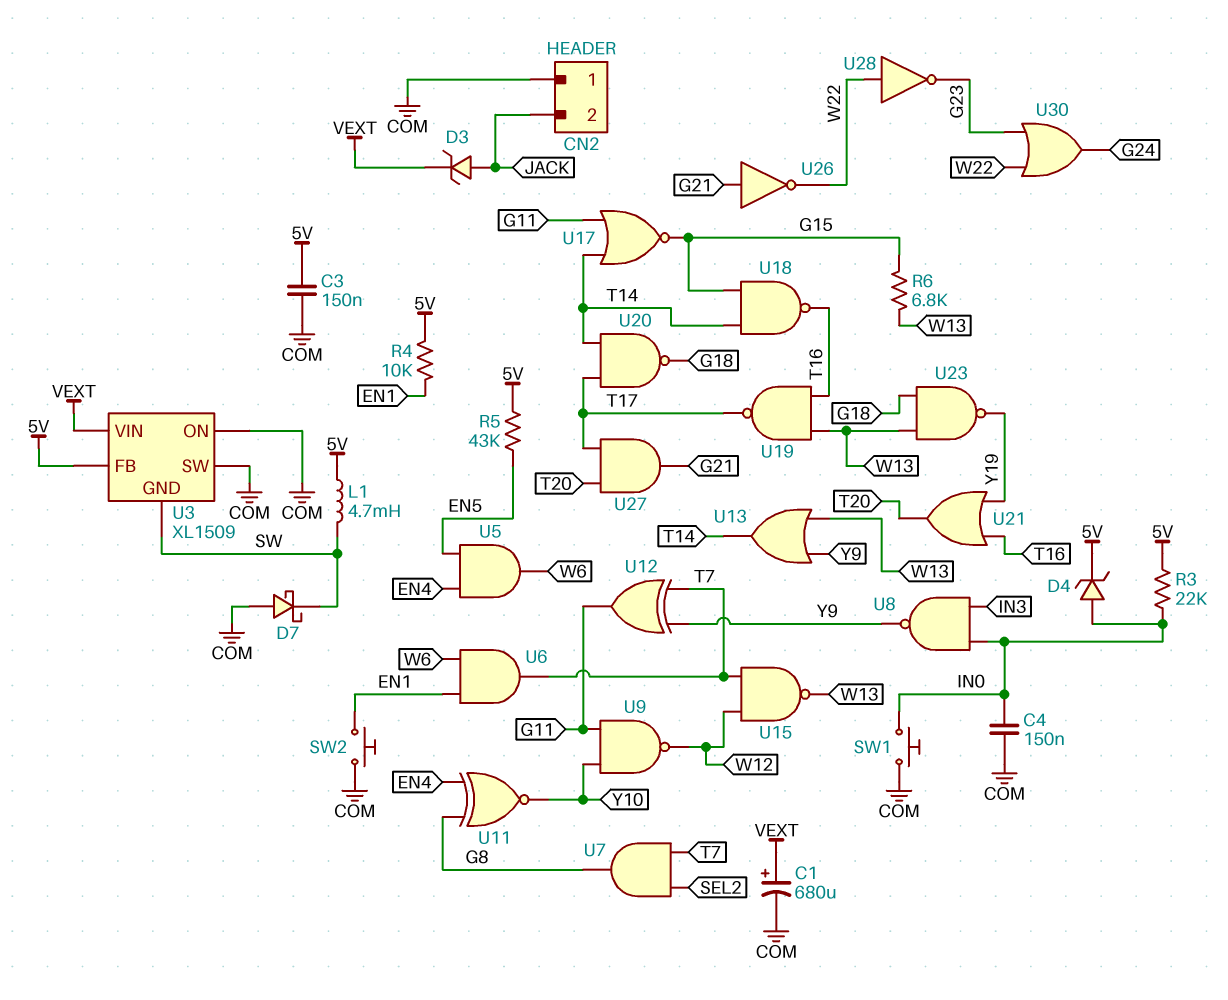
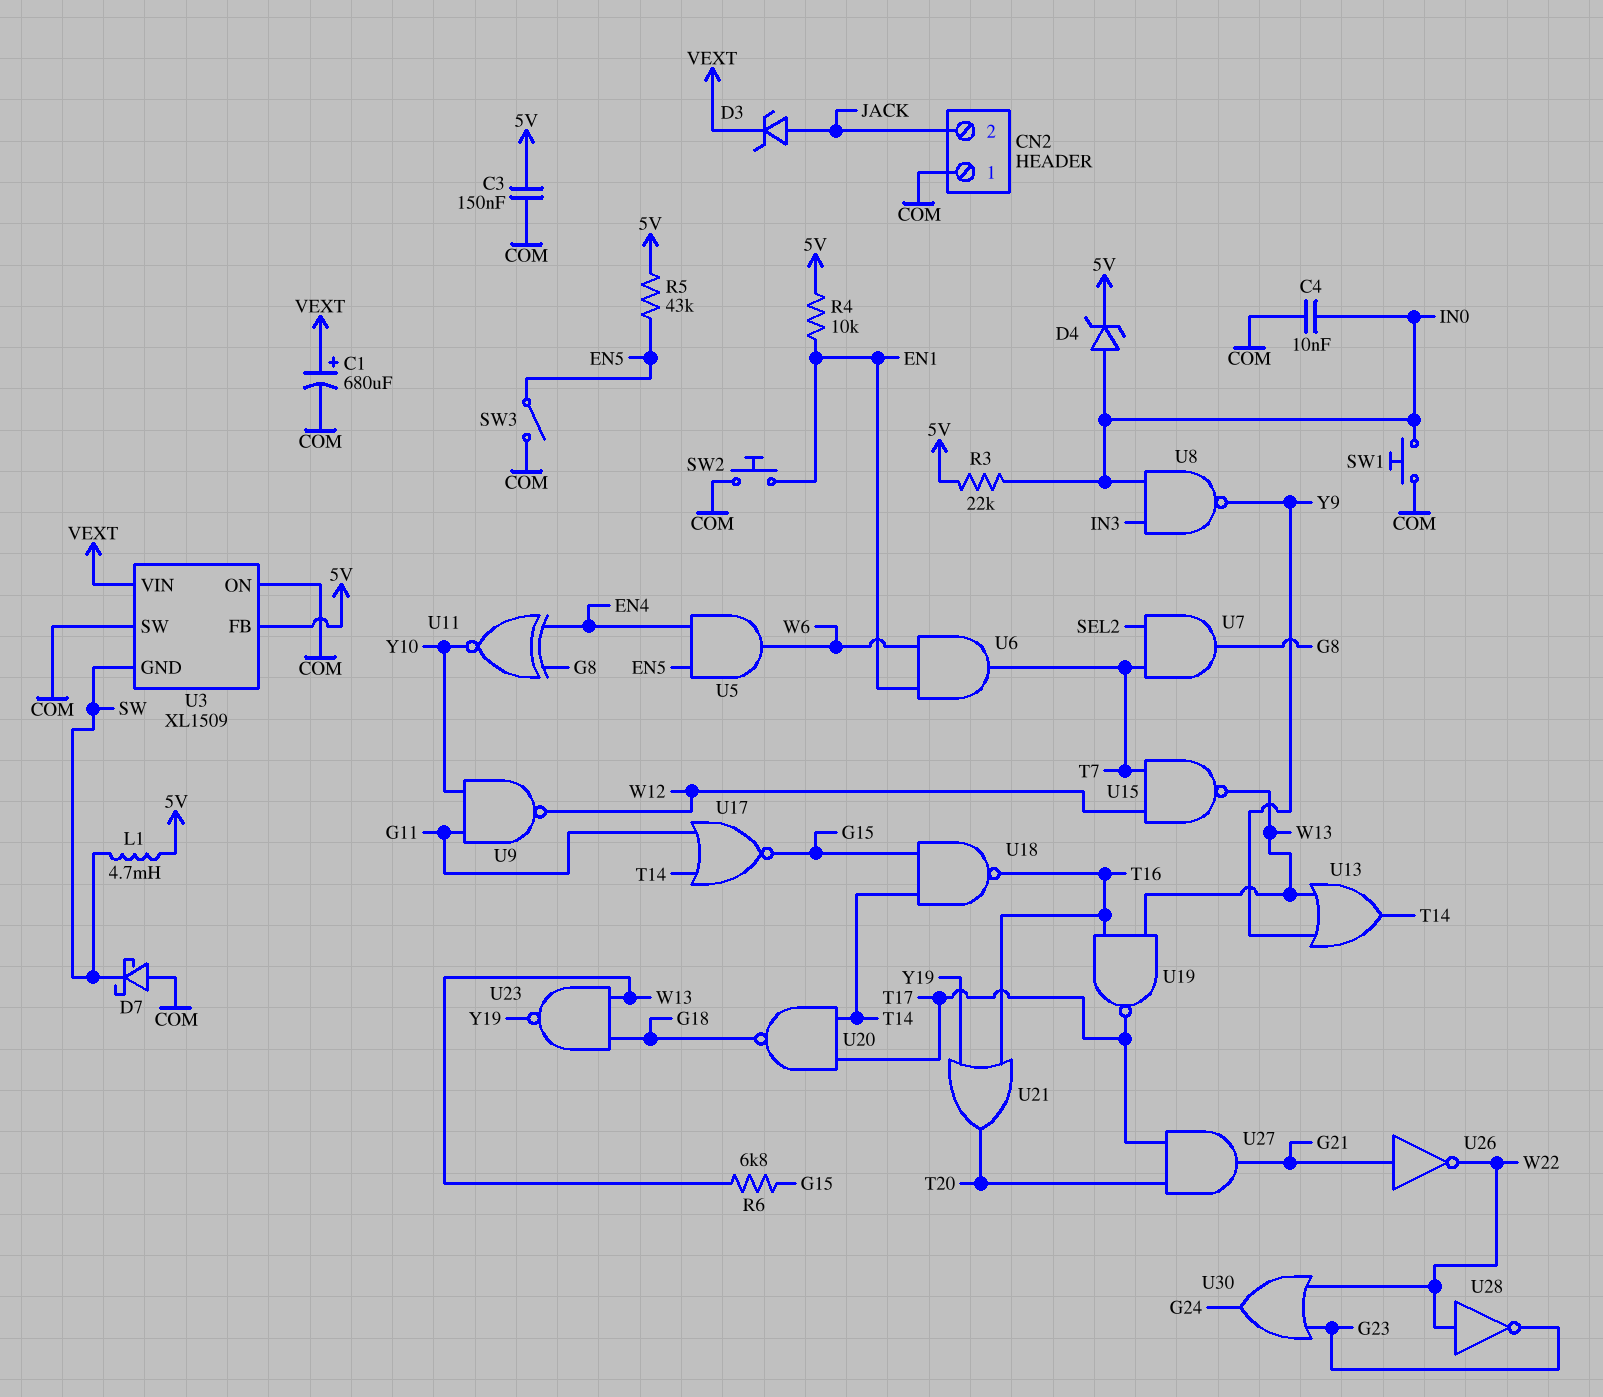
C4: 150nF (COM, IN0) -> 10nF (COM, IN0)
SW3: none -> switch (COM, EN5)
U12: XOR (in T7, in Y9, out G11) -> none

